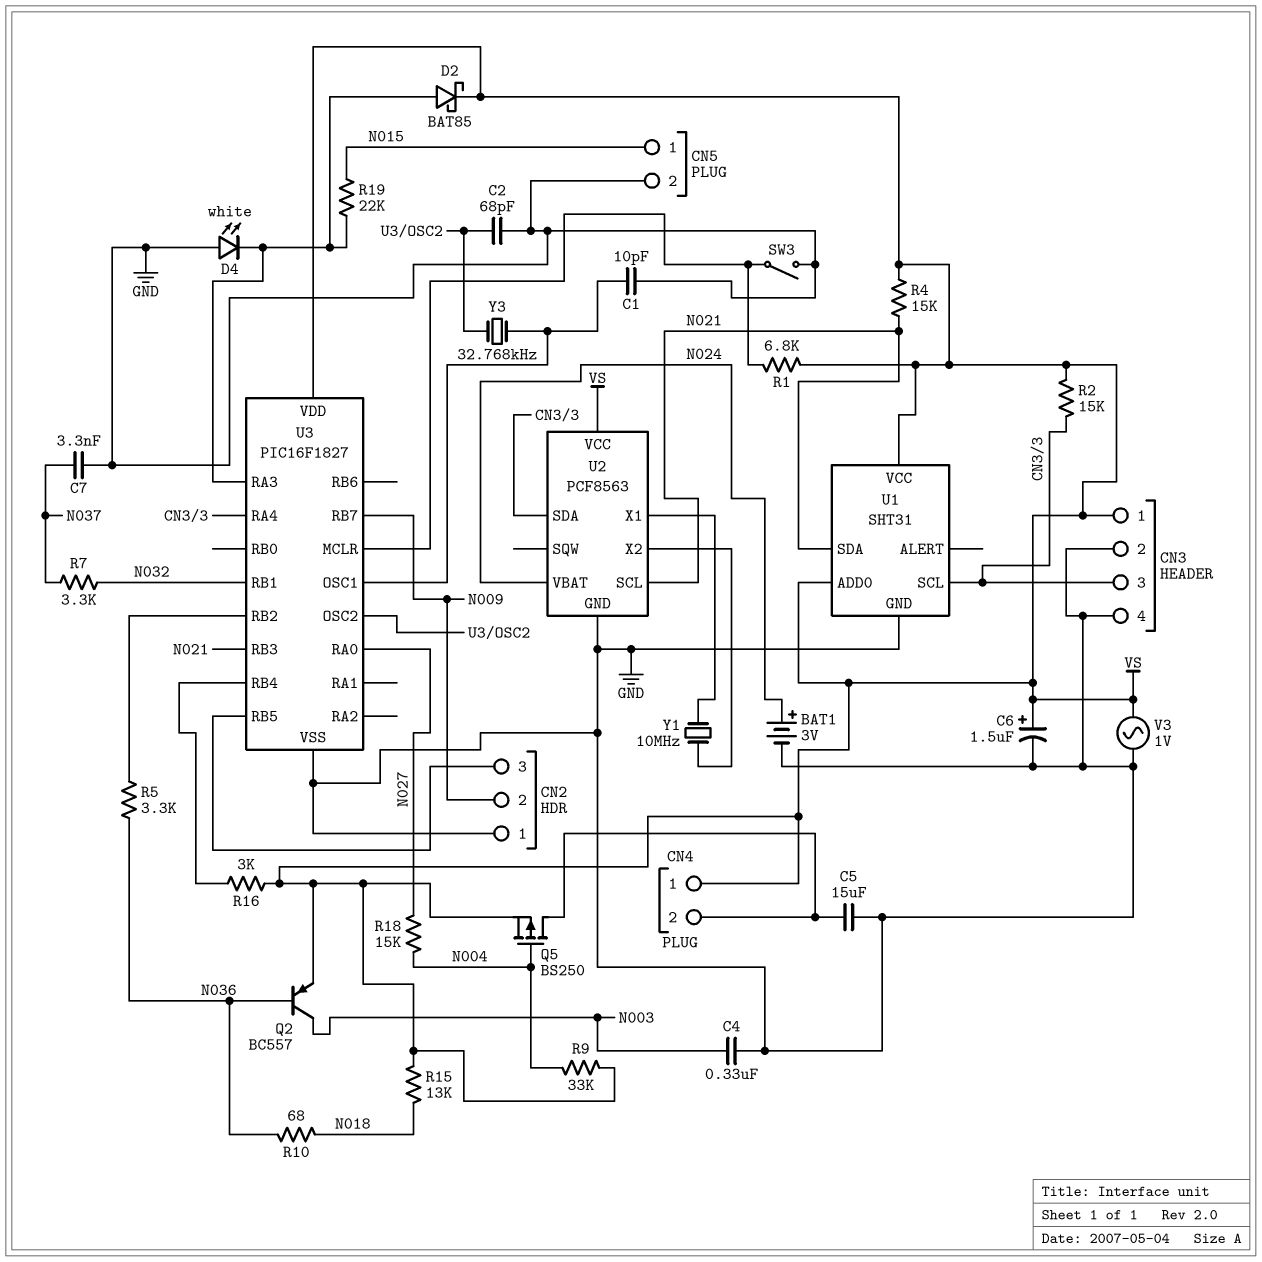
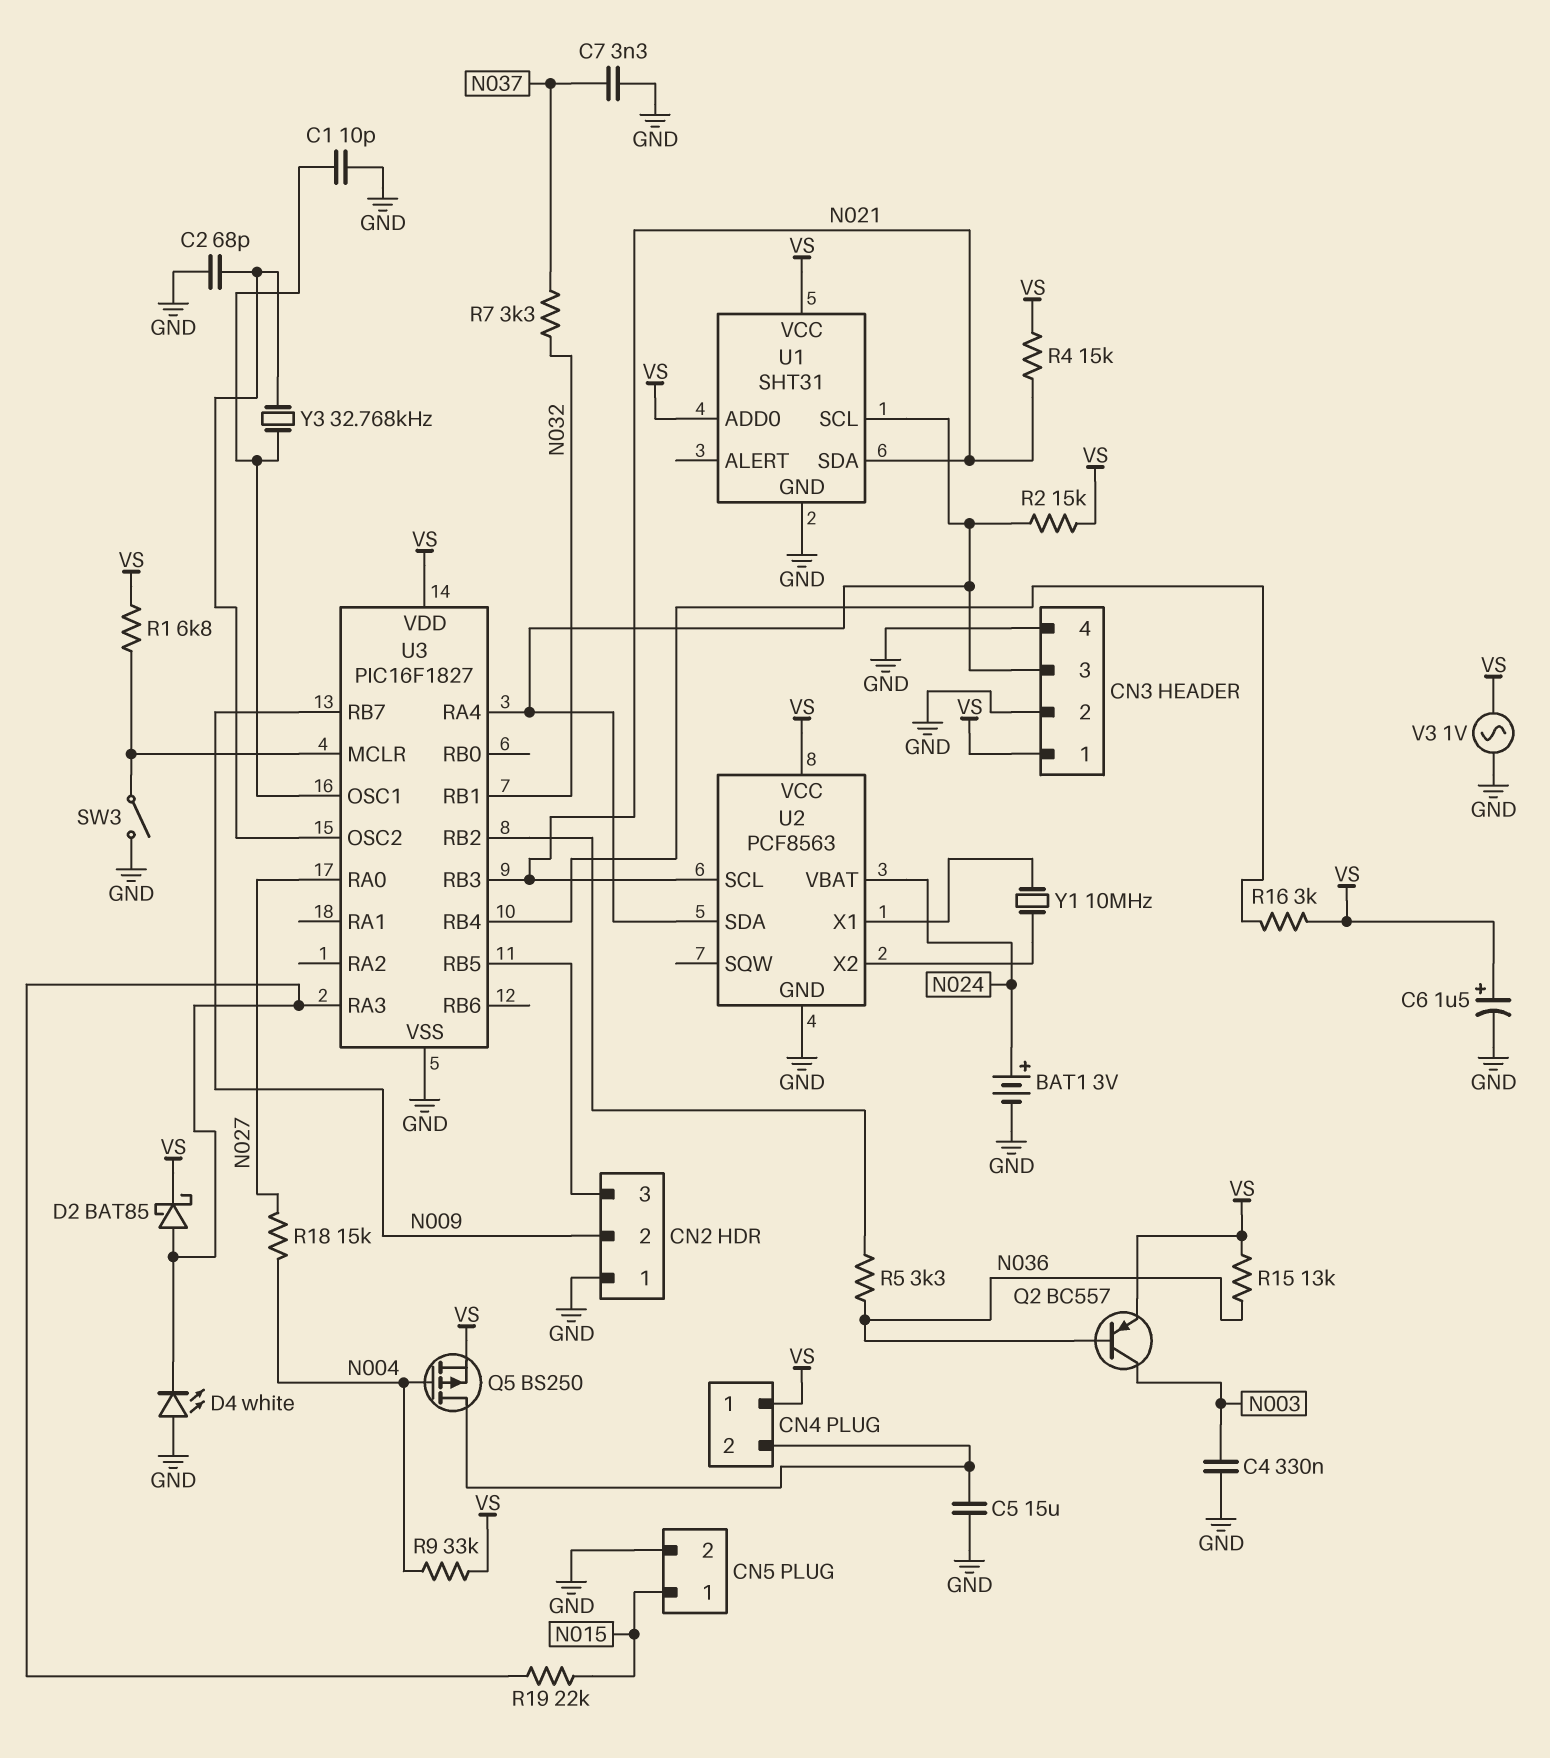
R10: 68 (N018, N036) -> none
R15: 13k (N018, VS) -> 13k (N036, VS)

